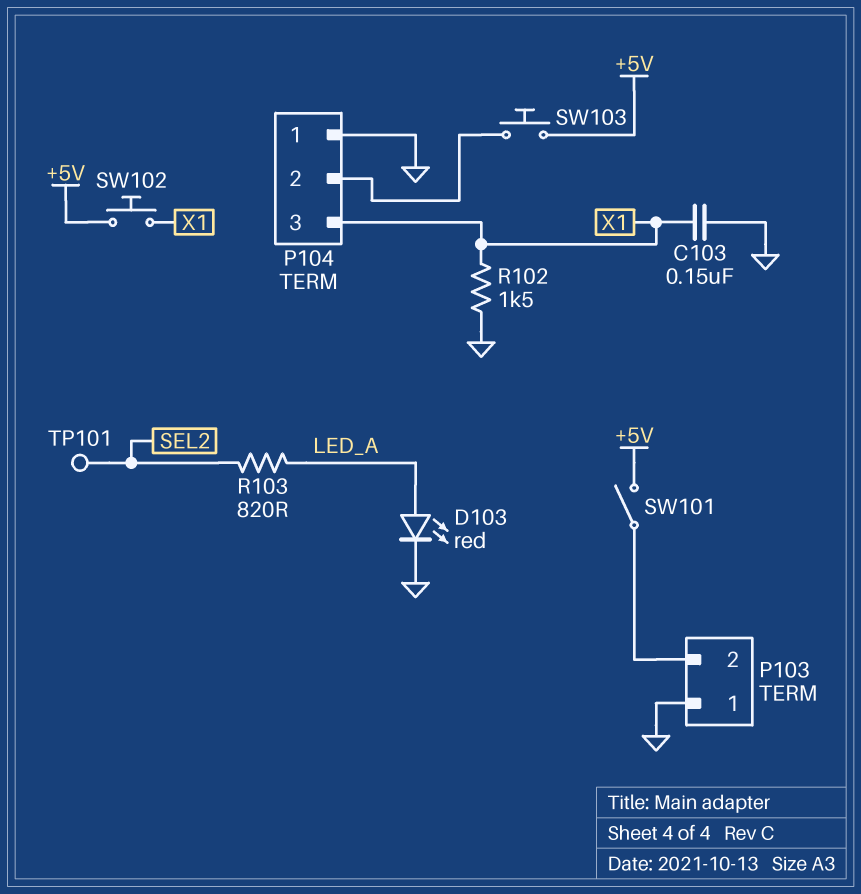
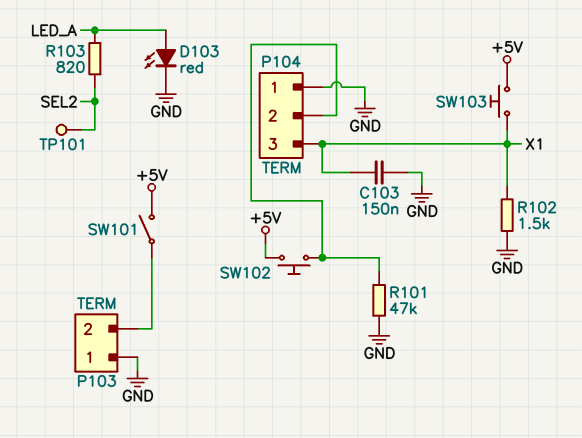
R101: none -> 47k (GND, P104/2)
SW102: button (+5V, X1) -> button (+5V, P104/2)
SW103: button (+5V, P104/2) -> button (+5V, X1)

